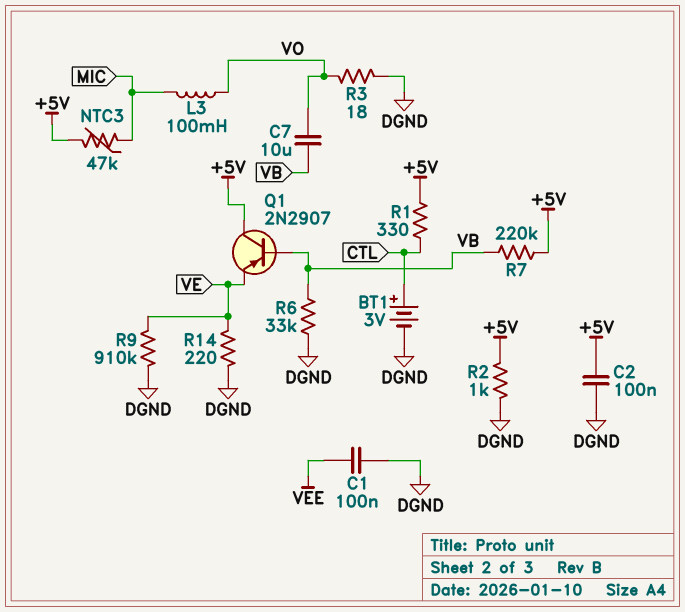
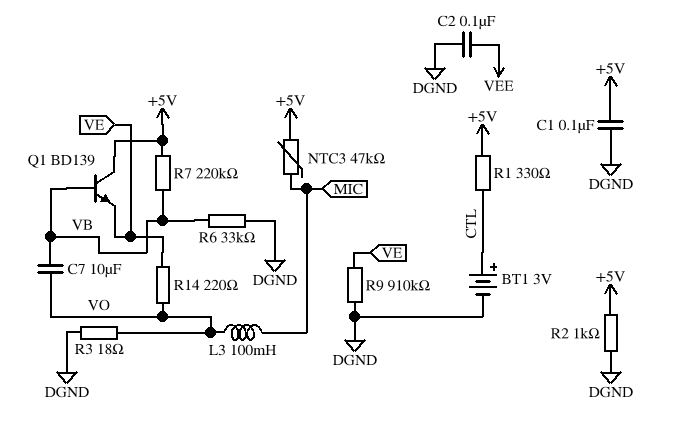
C1: 100nF (DGND, VEE) -> 100nF (+5V, DGND)
C2: 100nF (+5V, DGND) -> 100nF (DGND, VEE)
Q1: PNP 2N2907 (B VB, C +5V, E VE) -> NPN BD139 (B VB, C +5V, E VE)
R14: 220 (DGND, VE) -> 220 (VE, VO)

